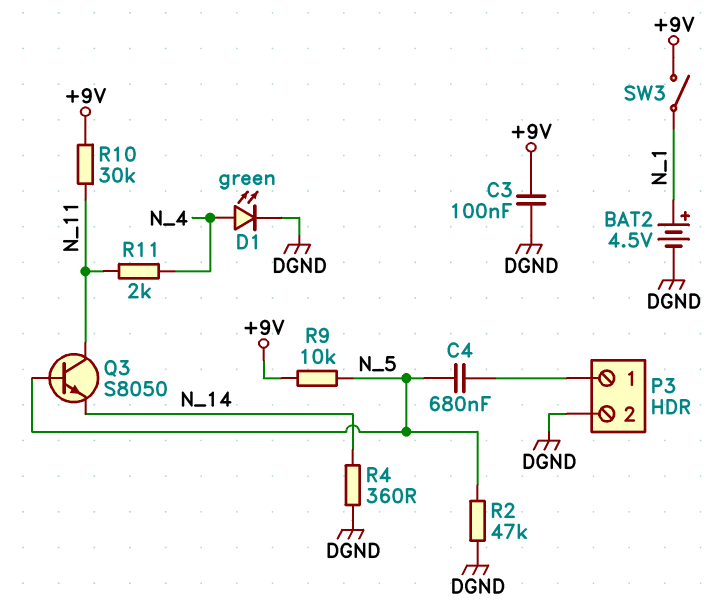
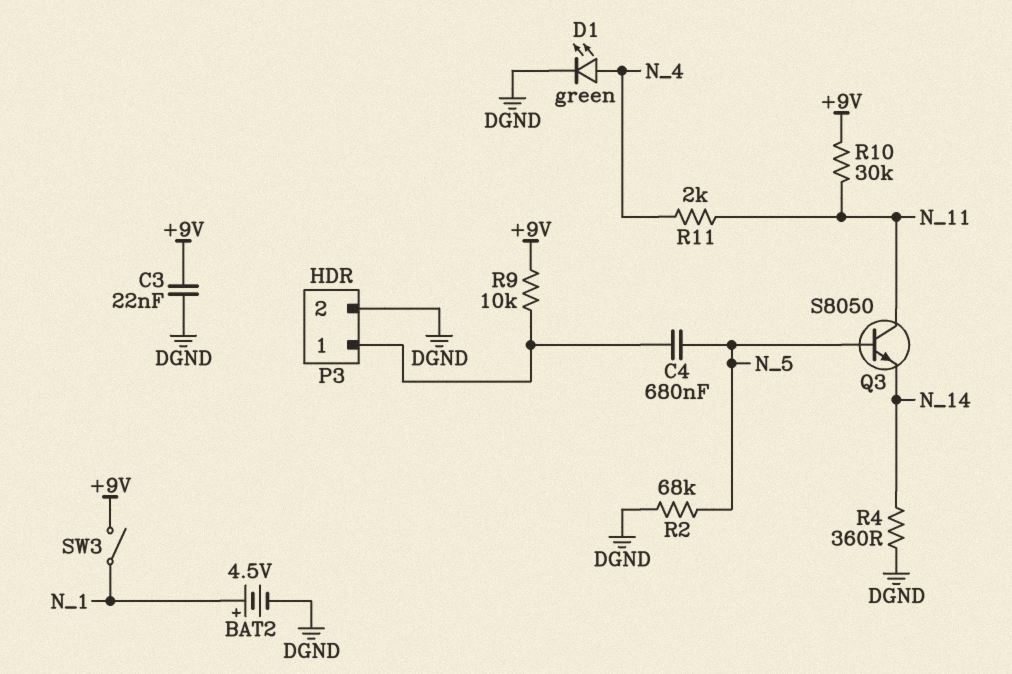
C3: 100nF (+9V, DGND) -> 22nF (+9V, DGND)
R2: 47k (DGND, N_5) -> 68k (DGND, N_5)
R9: 10k (+9V, N_5) -> 10k (+9V, P3/1)

